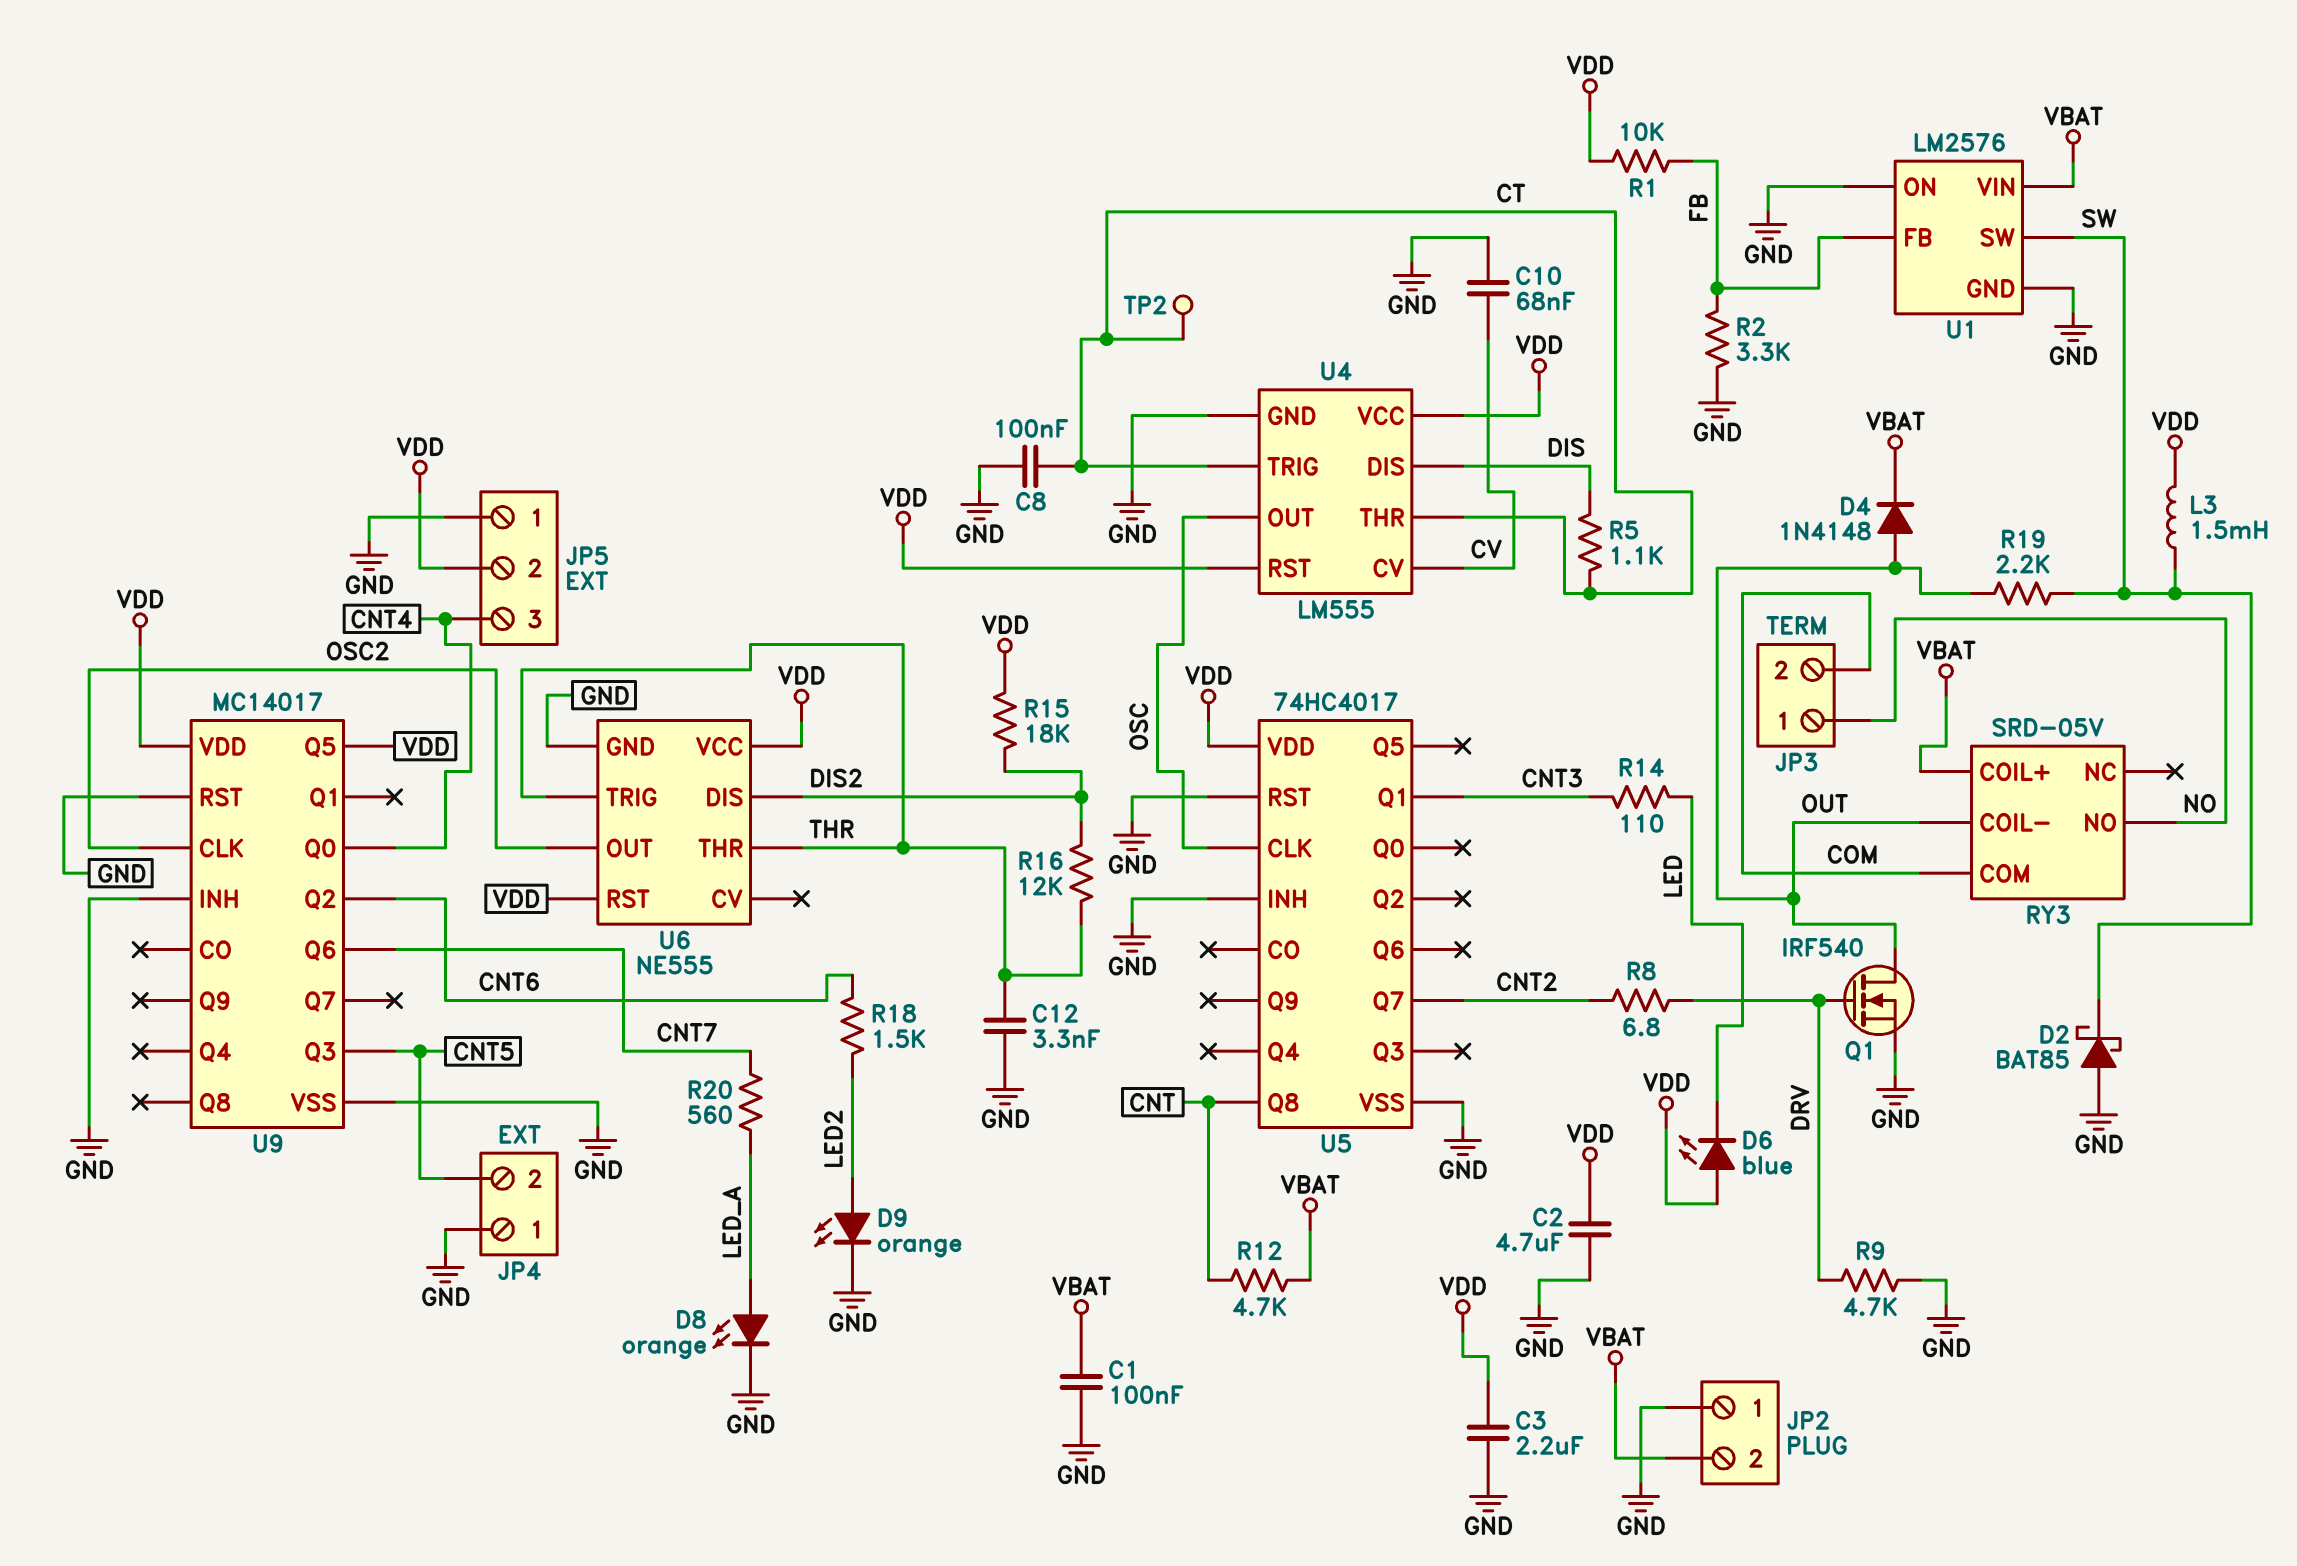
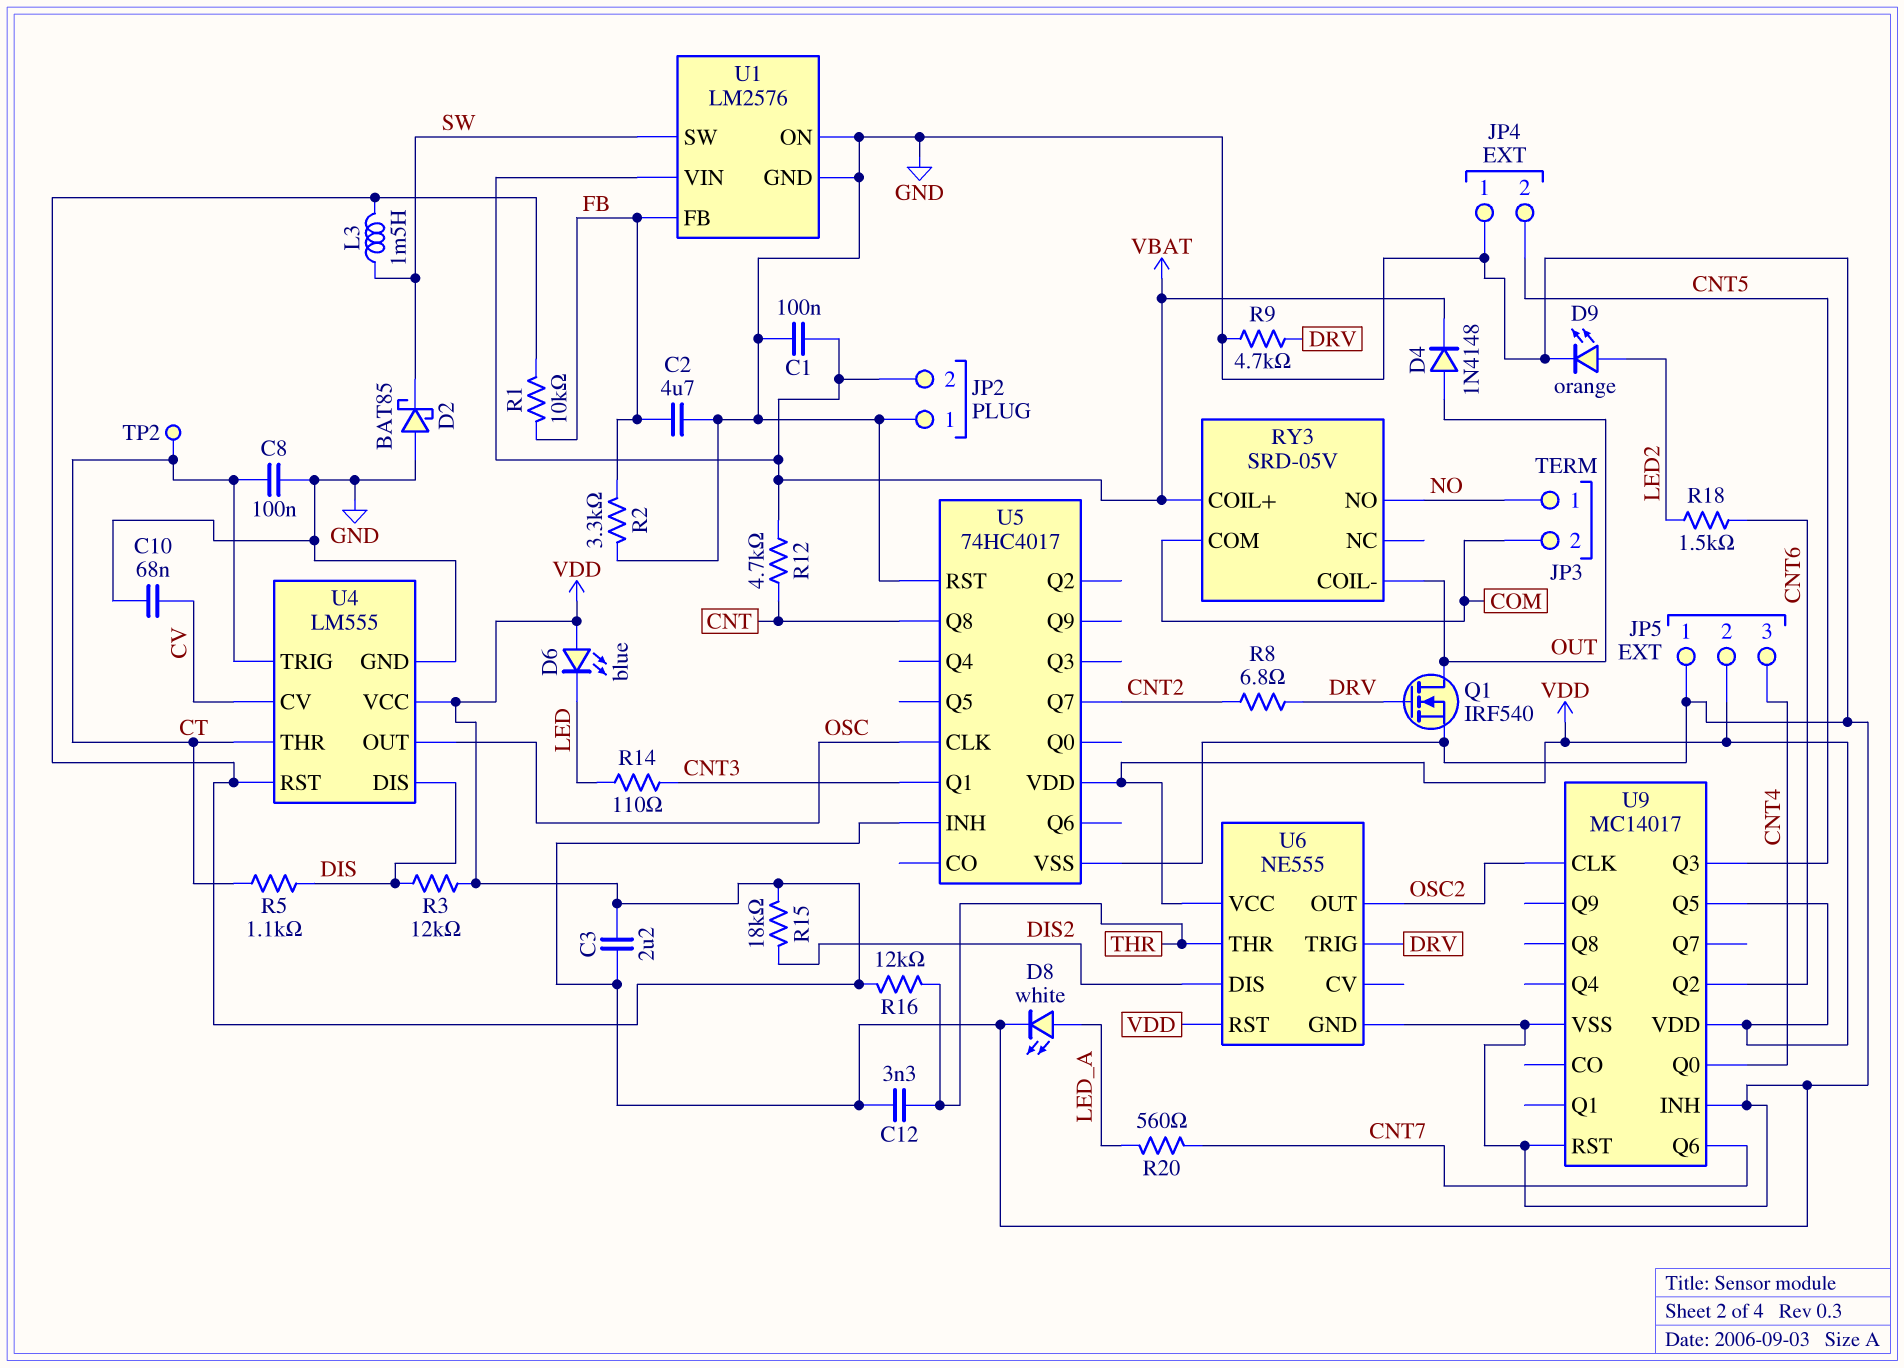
C2: 4.7uF (GND, VDD) -> 4.7uF (FB, GND)
D8: LED orange (A LED_A, K GND) -> LED white (A LED_A, K GND)
R3: none -> 12k (DIS, VDD)
R16: 12k (DIS2, THR) -> 12k (THR, VDD)
R19: 2.2k (OUT, SW) -> none
U6 pin TRIG: THR -> DRV

